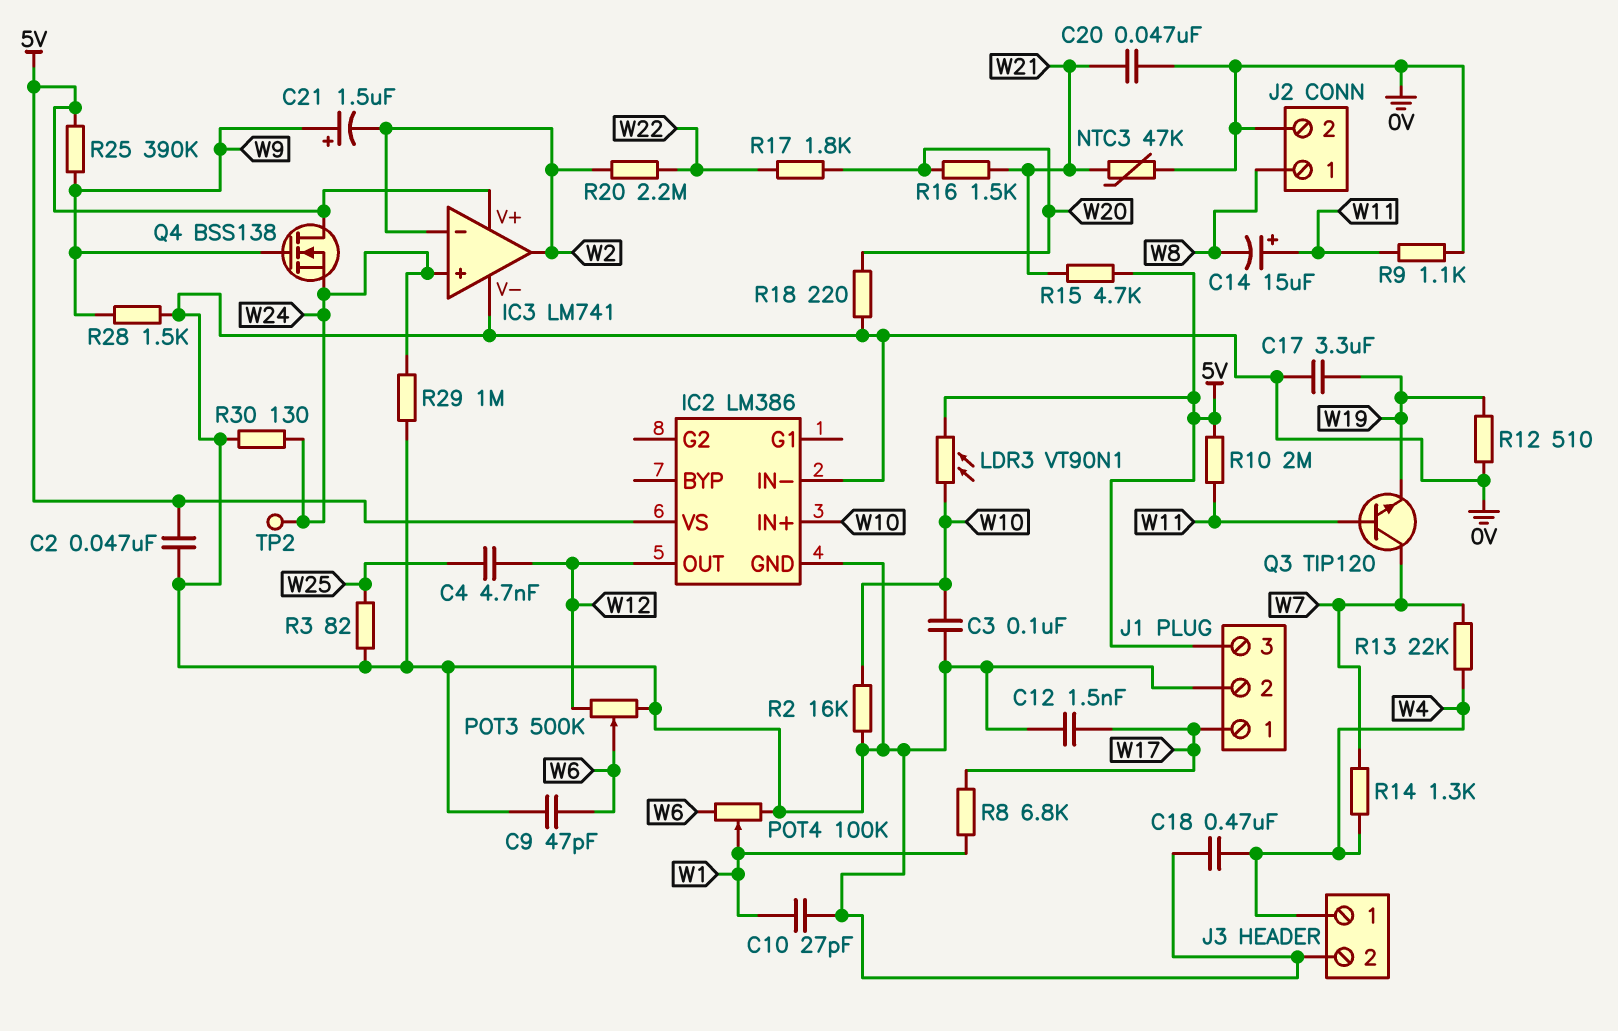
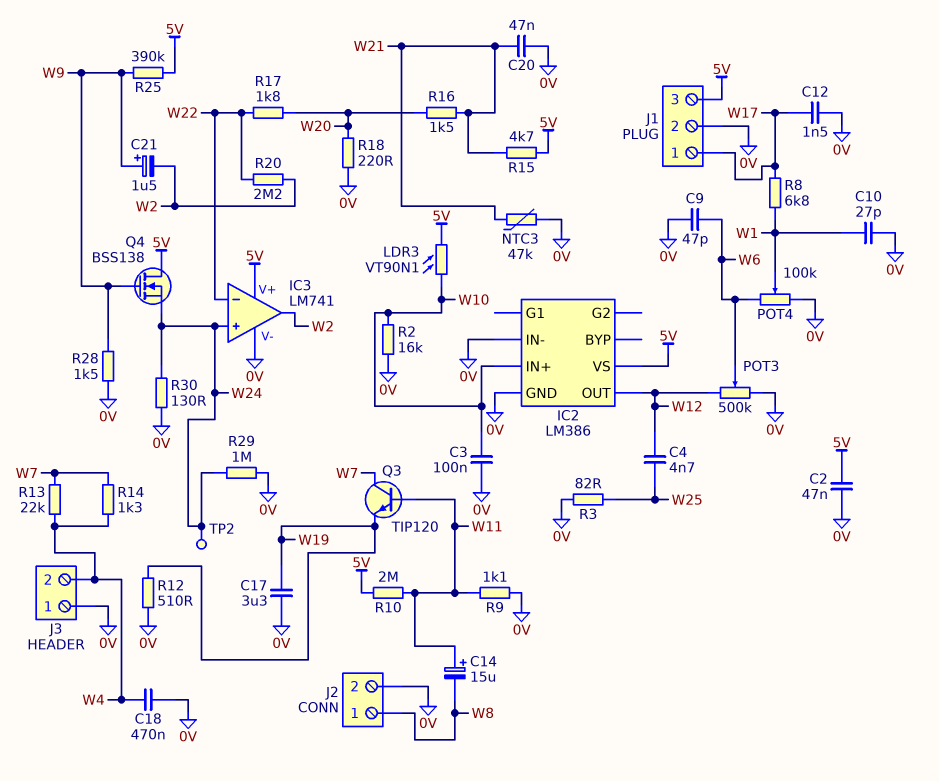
IC3 pin in-: W2 -> W22
J3 pin 1: W4 -> 0V
J3 pin 2: 0V -> W4

